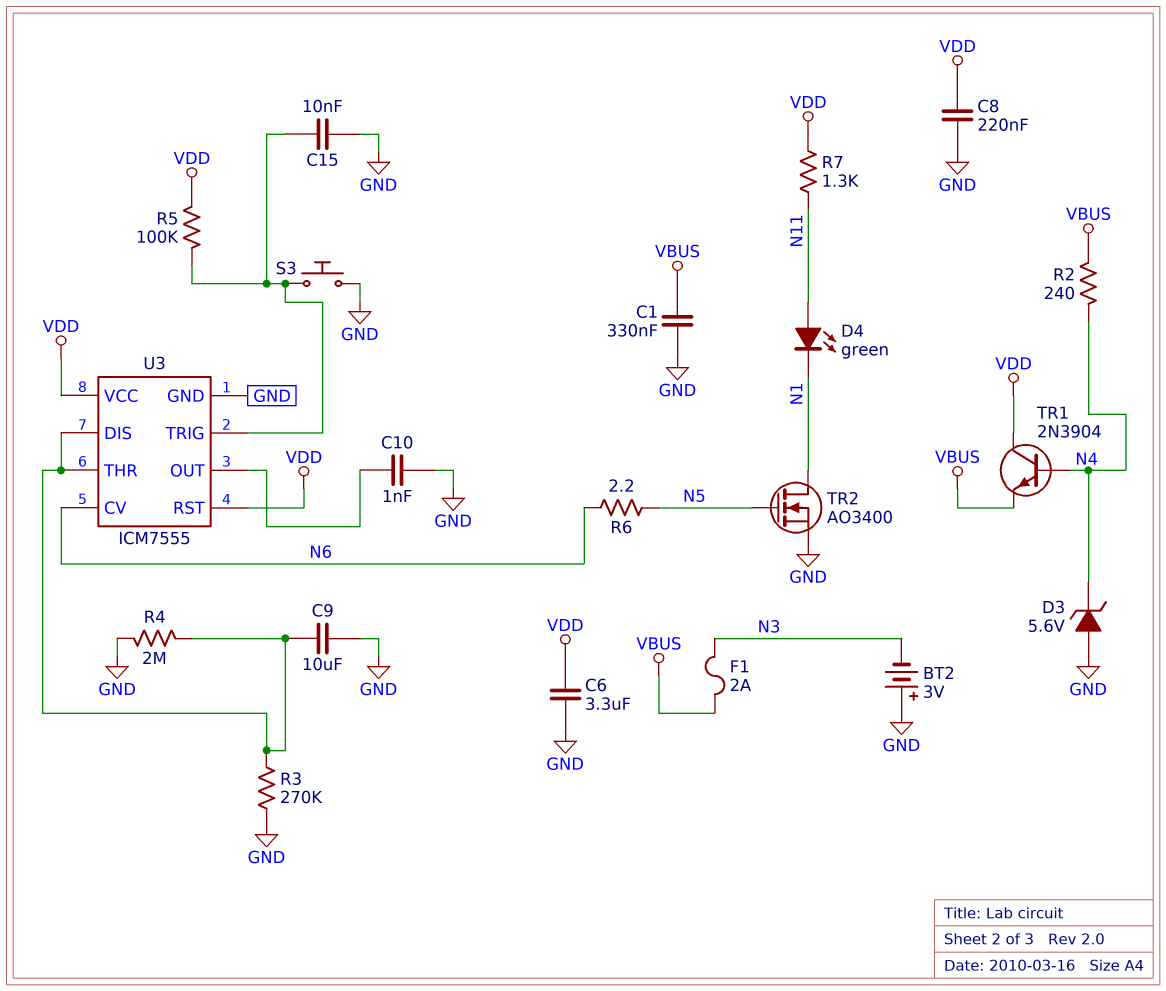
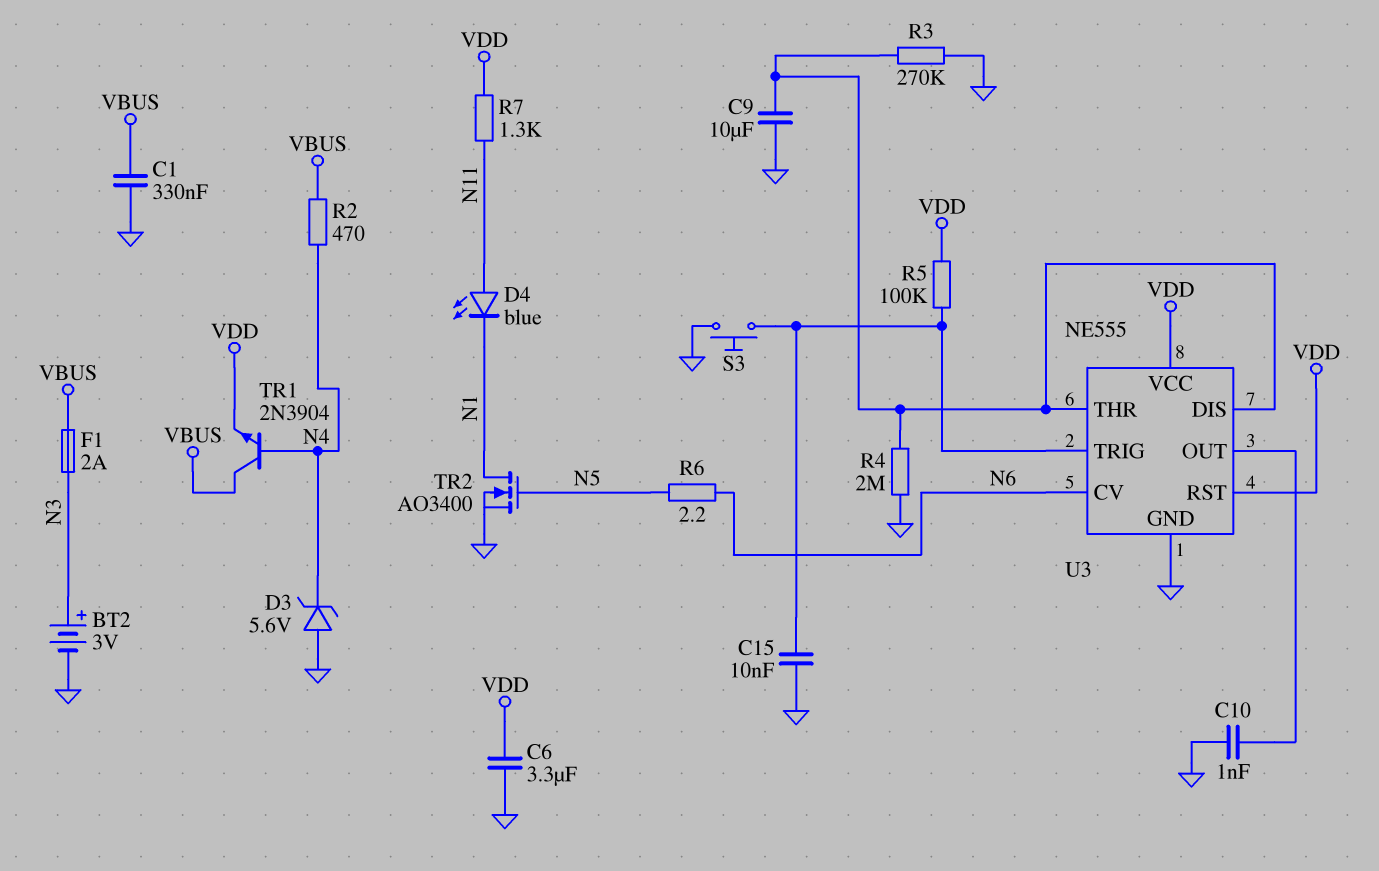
BT2: 3V (plus GND, minus N3) -> 3V (plus N3, minus GND)
C8: 220nF (GND, VDD) -> none
D4: LED green (A N11, K N1) -> LED blue (A N11, K N1)
R2: 240 (N4, VBUS) -> 470 (N4, VBUS)
TR1: NPN 2N3904 (B N4, C VDD, E VBUS) -> NPN 2N3904 (B N4, C VBUS, E VDD)
U3: ICM7555 -> NE555

